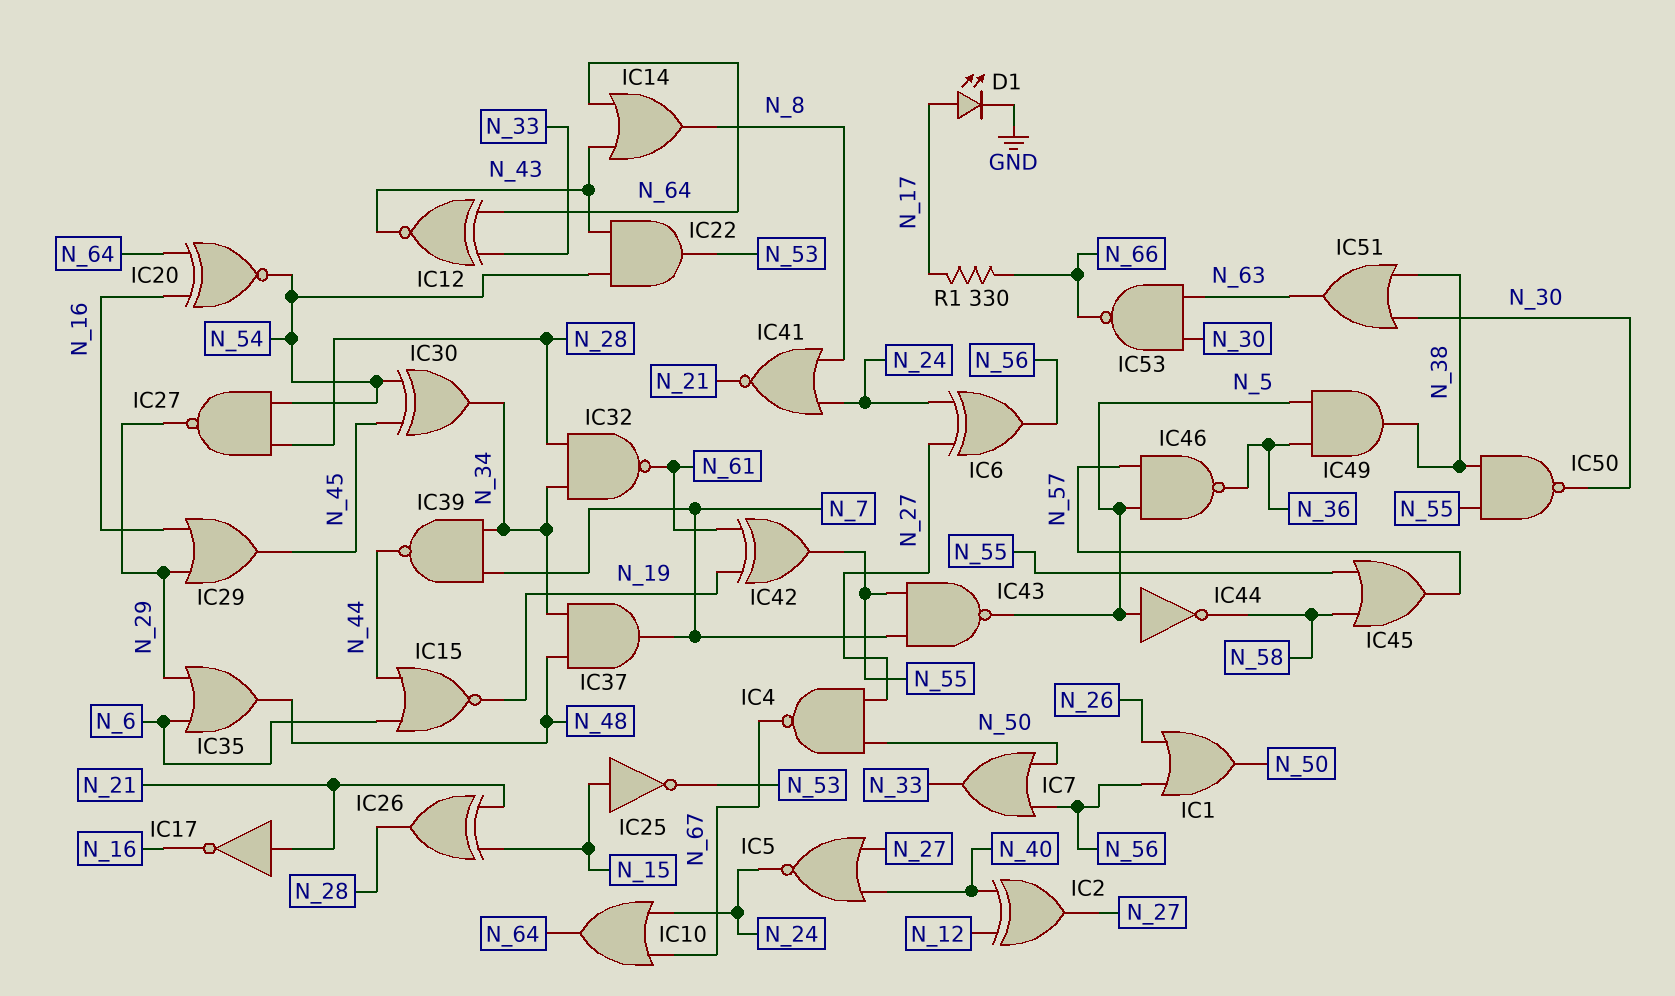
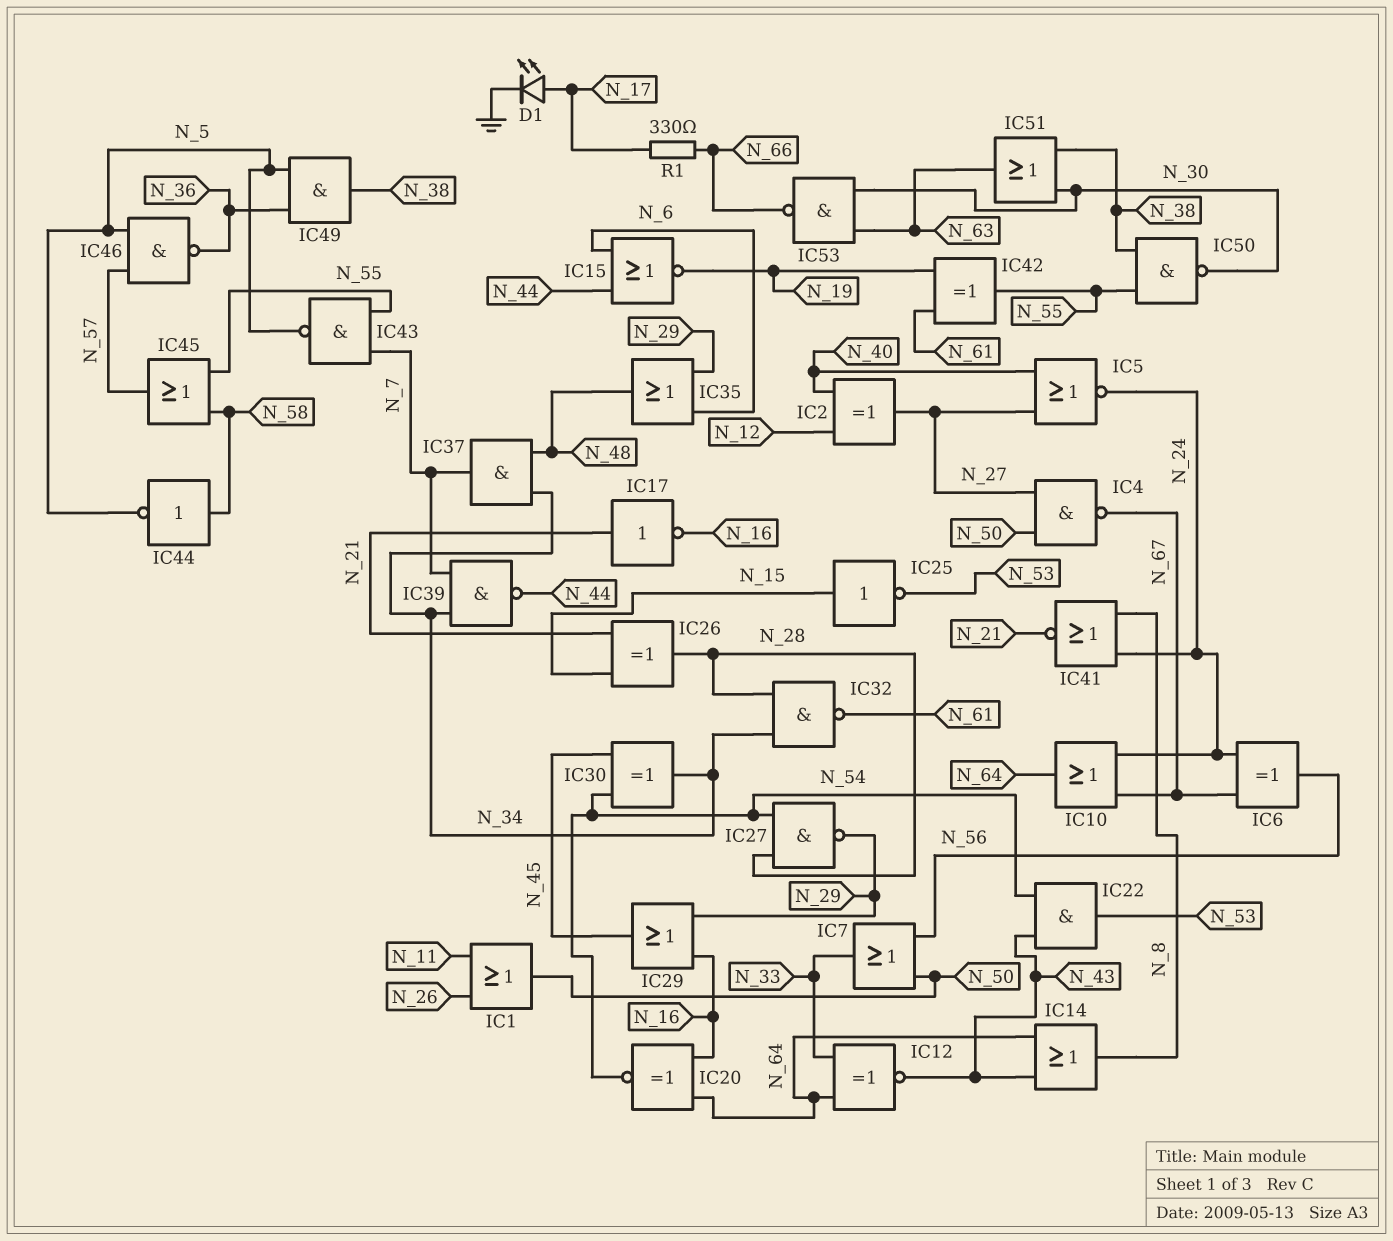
IC1: OR (in N_26, in N_56, out N_50) -> OR (in N_11, in N_26, out N_50)
IC6: XOR (in N_24, in N_27, out N_56) -> XOR (in N_24, in N_67, out N_56)
IC44: NOT (in N_5, out N_58) -> NOT (in N_58, out N_5)

